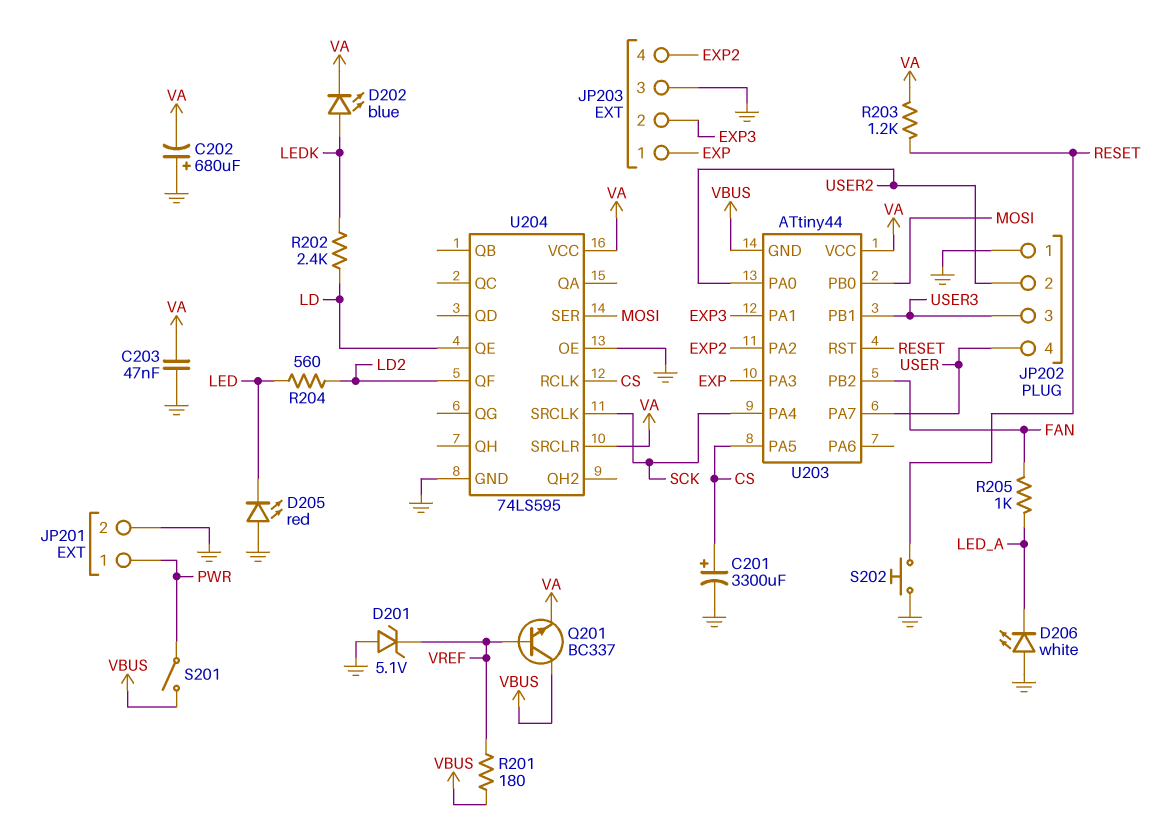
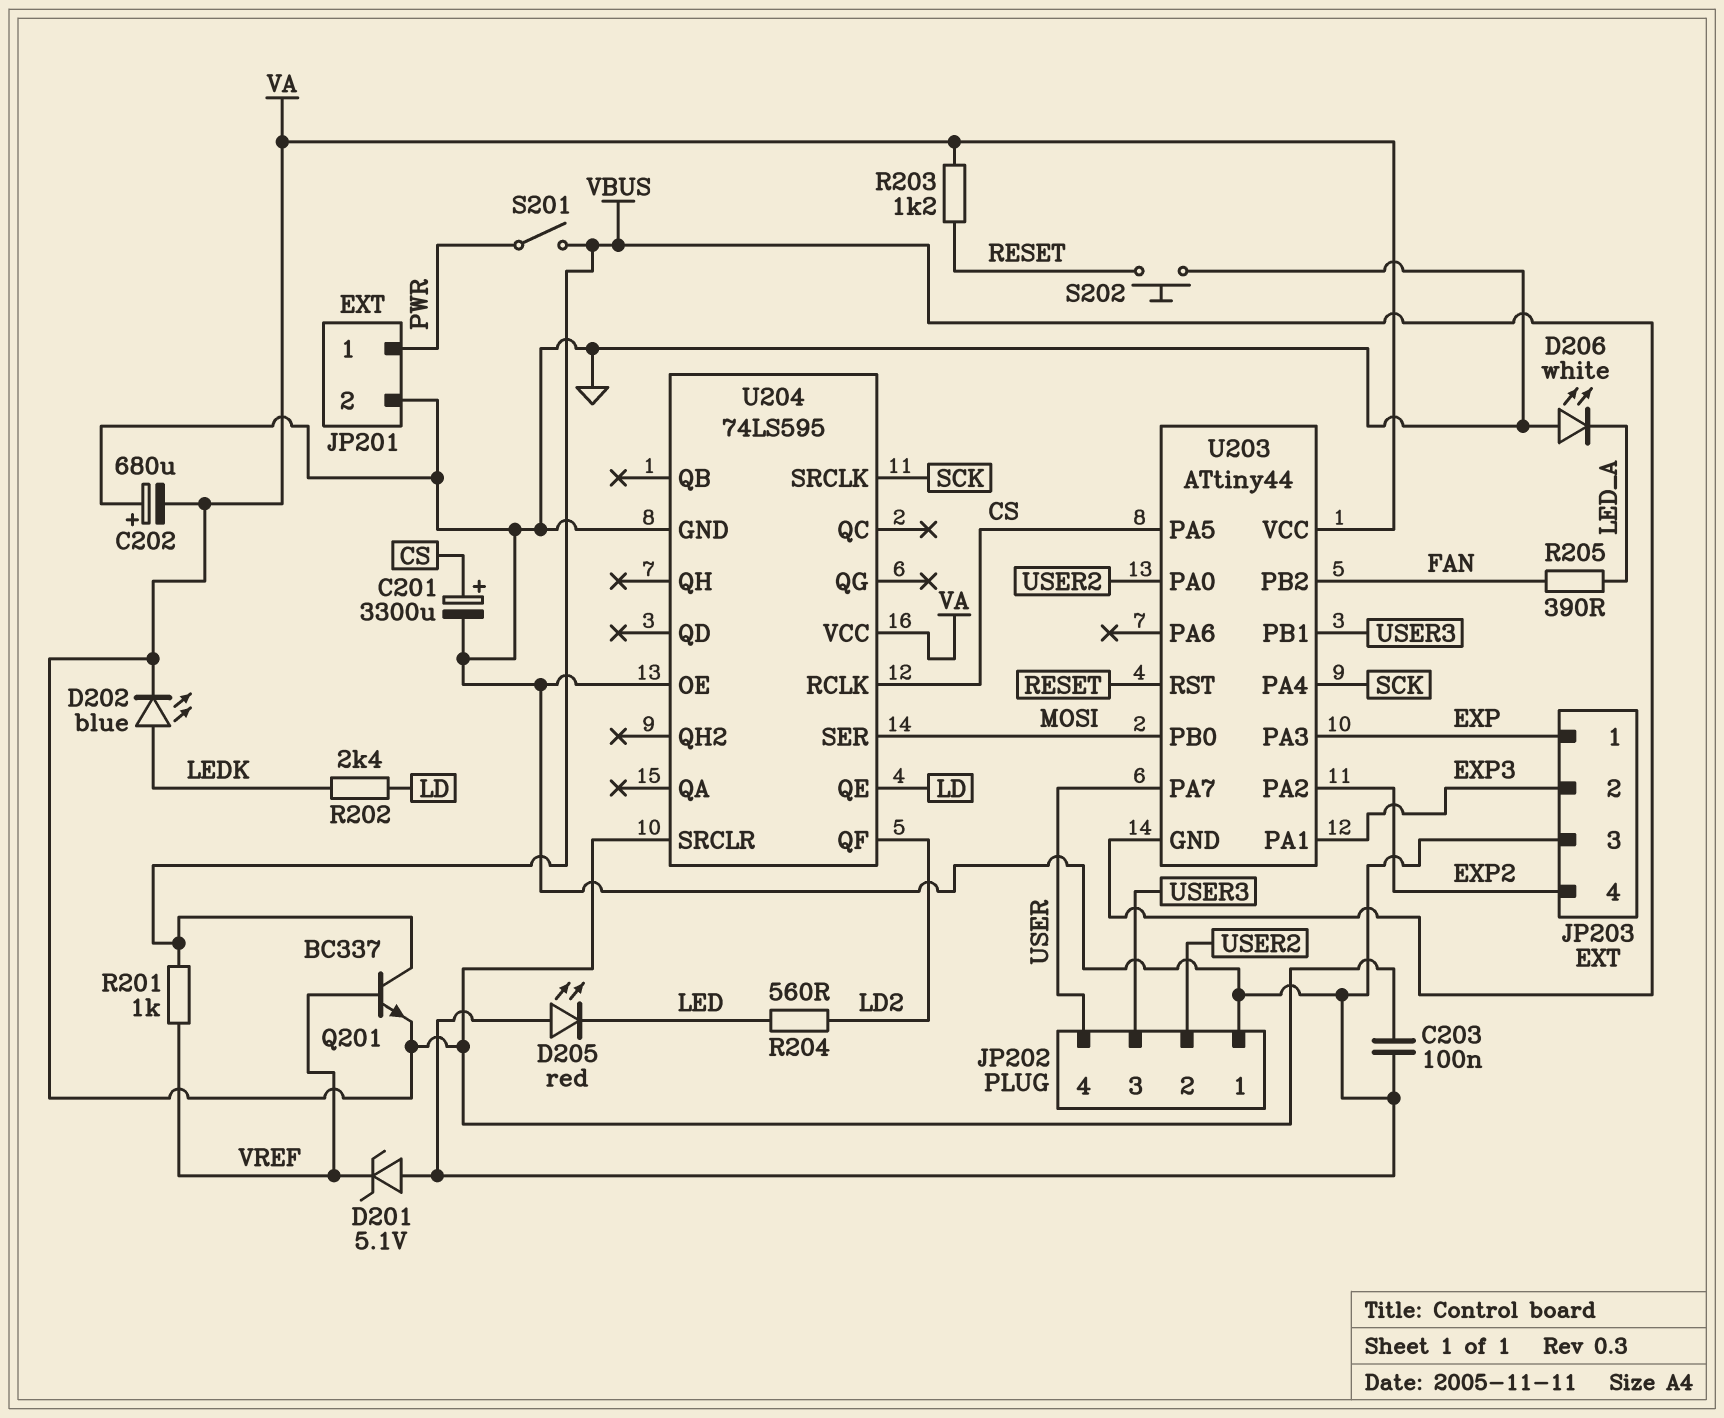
C203: 47nF (GND, VA) -> 100nF (GND, VA)
R201: 180 (VBUS, VREF) -> 1k (VBUS, VREF)
R205: 1k (FAN, LED_A) -> 390 (FAN, LED_A)

